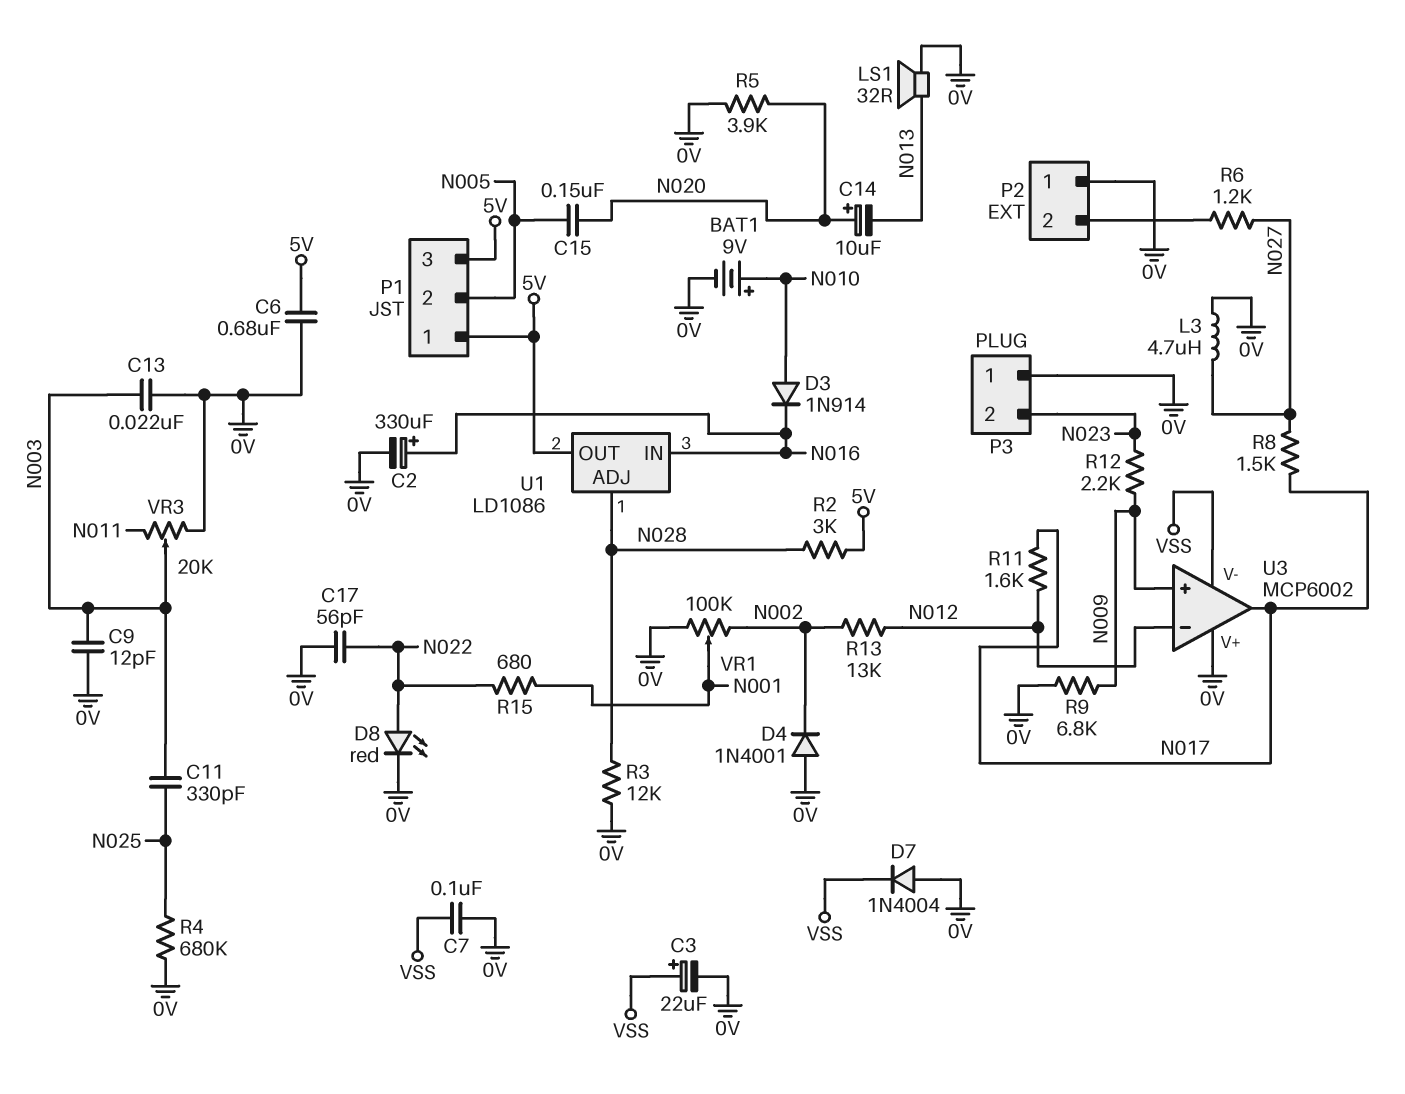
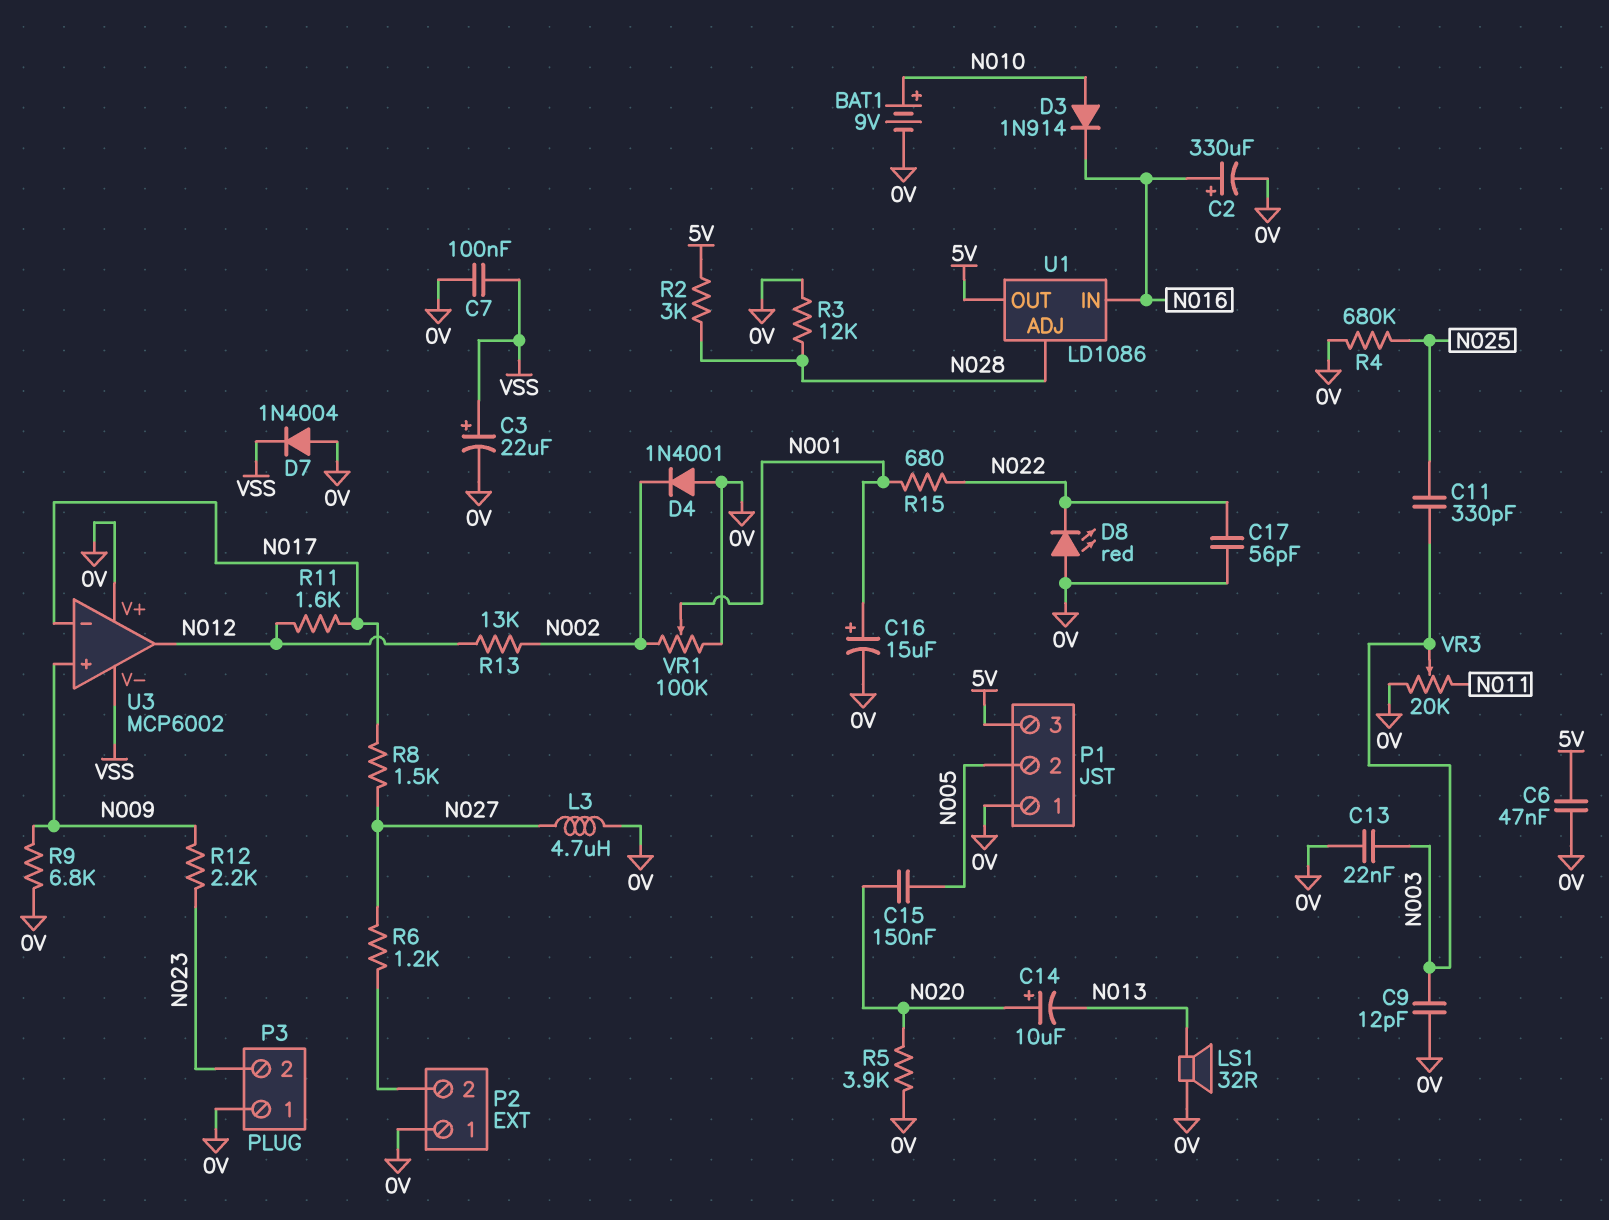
C6: 680nF (0V, 5V) -> 47nF (0V, 5V)
C16: none -> 15uF (plus N001, minus 0V)
D8: LED red (A N022, K 0V) -> LED red (A 0V, K N022)
P1 pin 1: 5V -> 0V
U3 pin in-: N012 -> N017
U3 pin out: N017 -> N012

